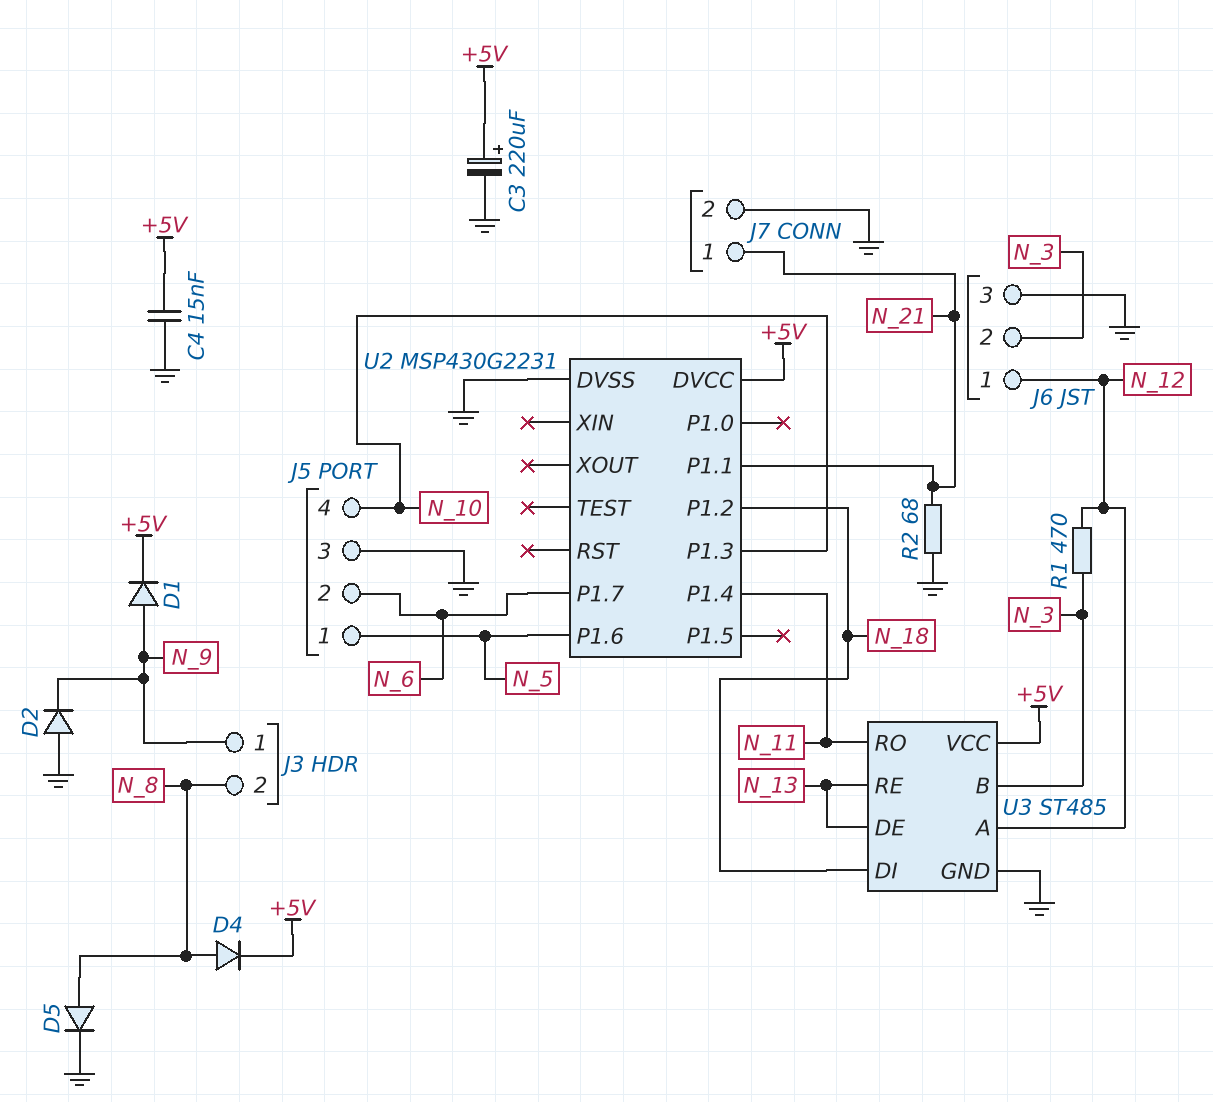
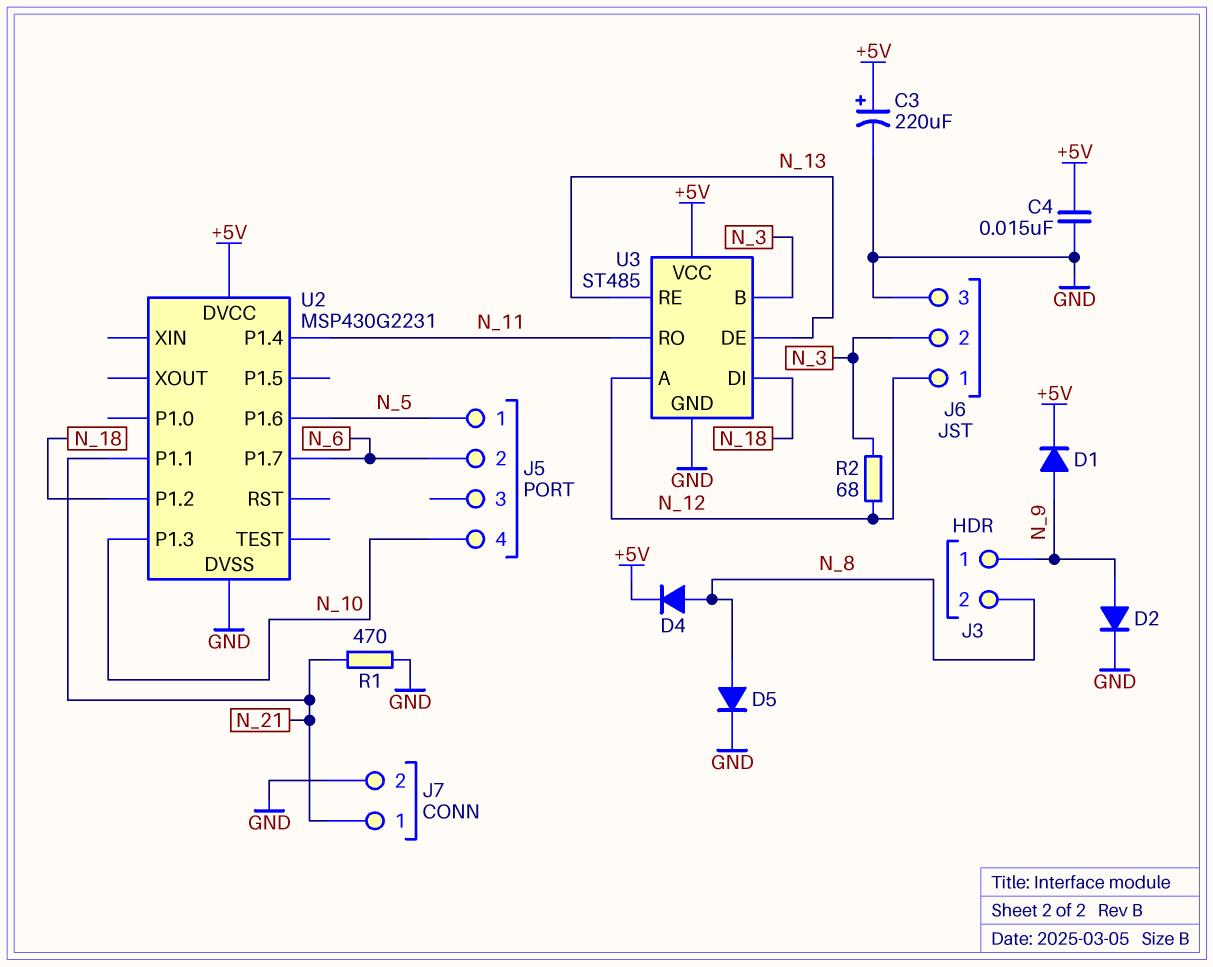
D2: diode (A GND, K N_9) -> diode (A N_9, K GND)
J5 pin 3: GND -> none
R1: 470 (N_3, N_12) -> 470 (GND, N_21)
R2: 68 (GND, N_21) -> 68 (N_3, N_12)

